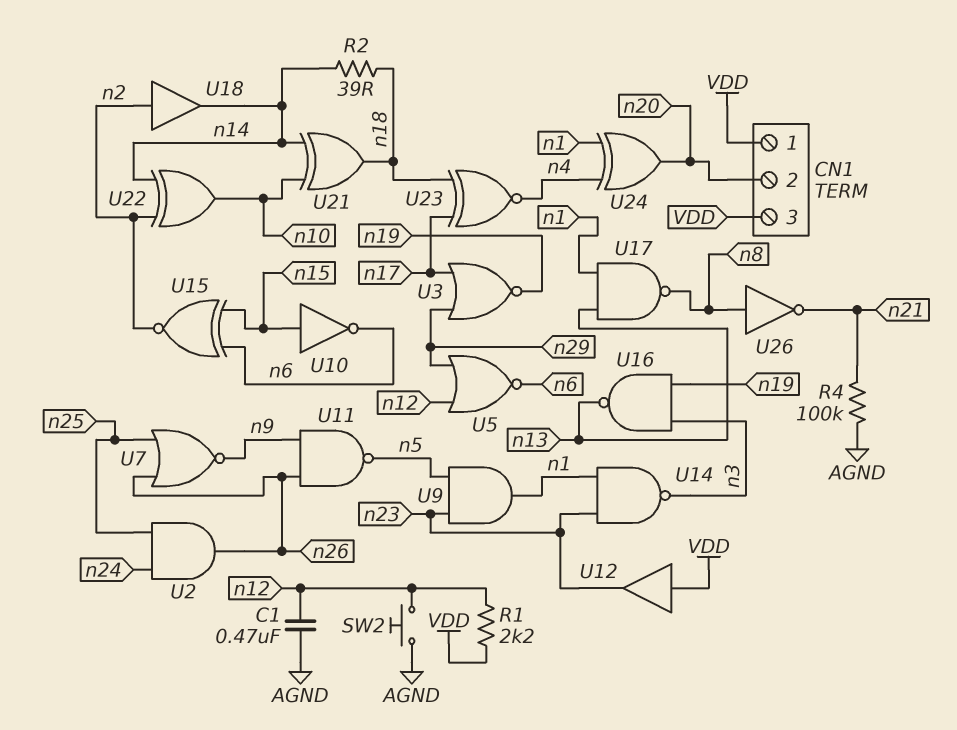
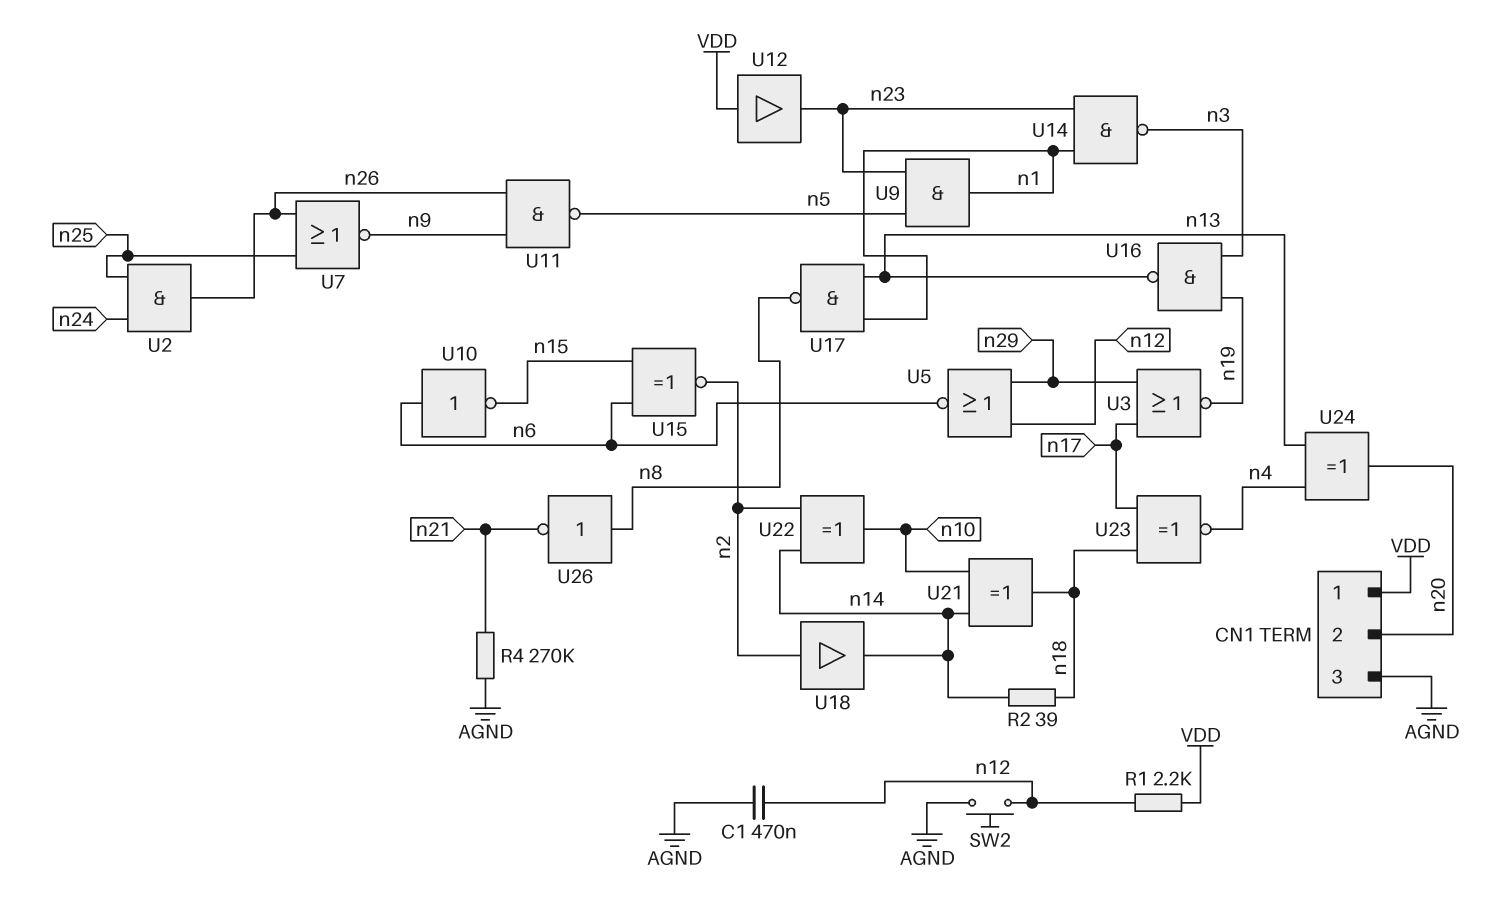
CN1 pin 3: VDD -> AGND
R4: 100k (AGND, n21) -> 270k (AGND, n21)
U10: NOT (in n15, out n6) -> NOT (in n6, out n15)
U24: XOR (in n1, in n4, out n20) -> XOR (in n4, in n13, out n20)

